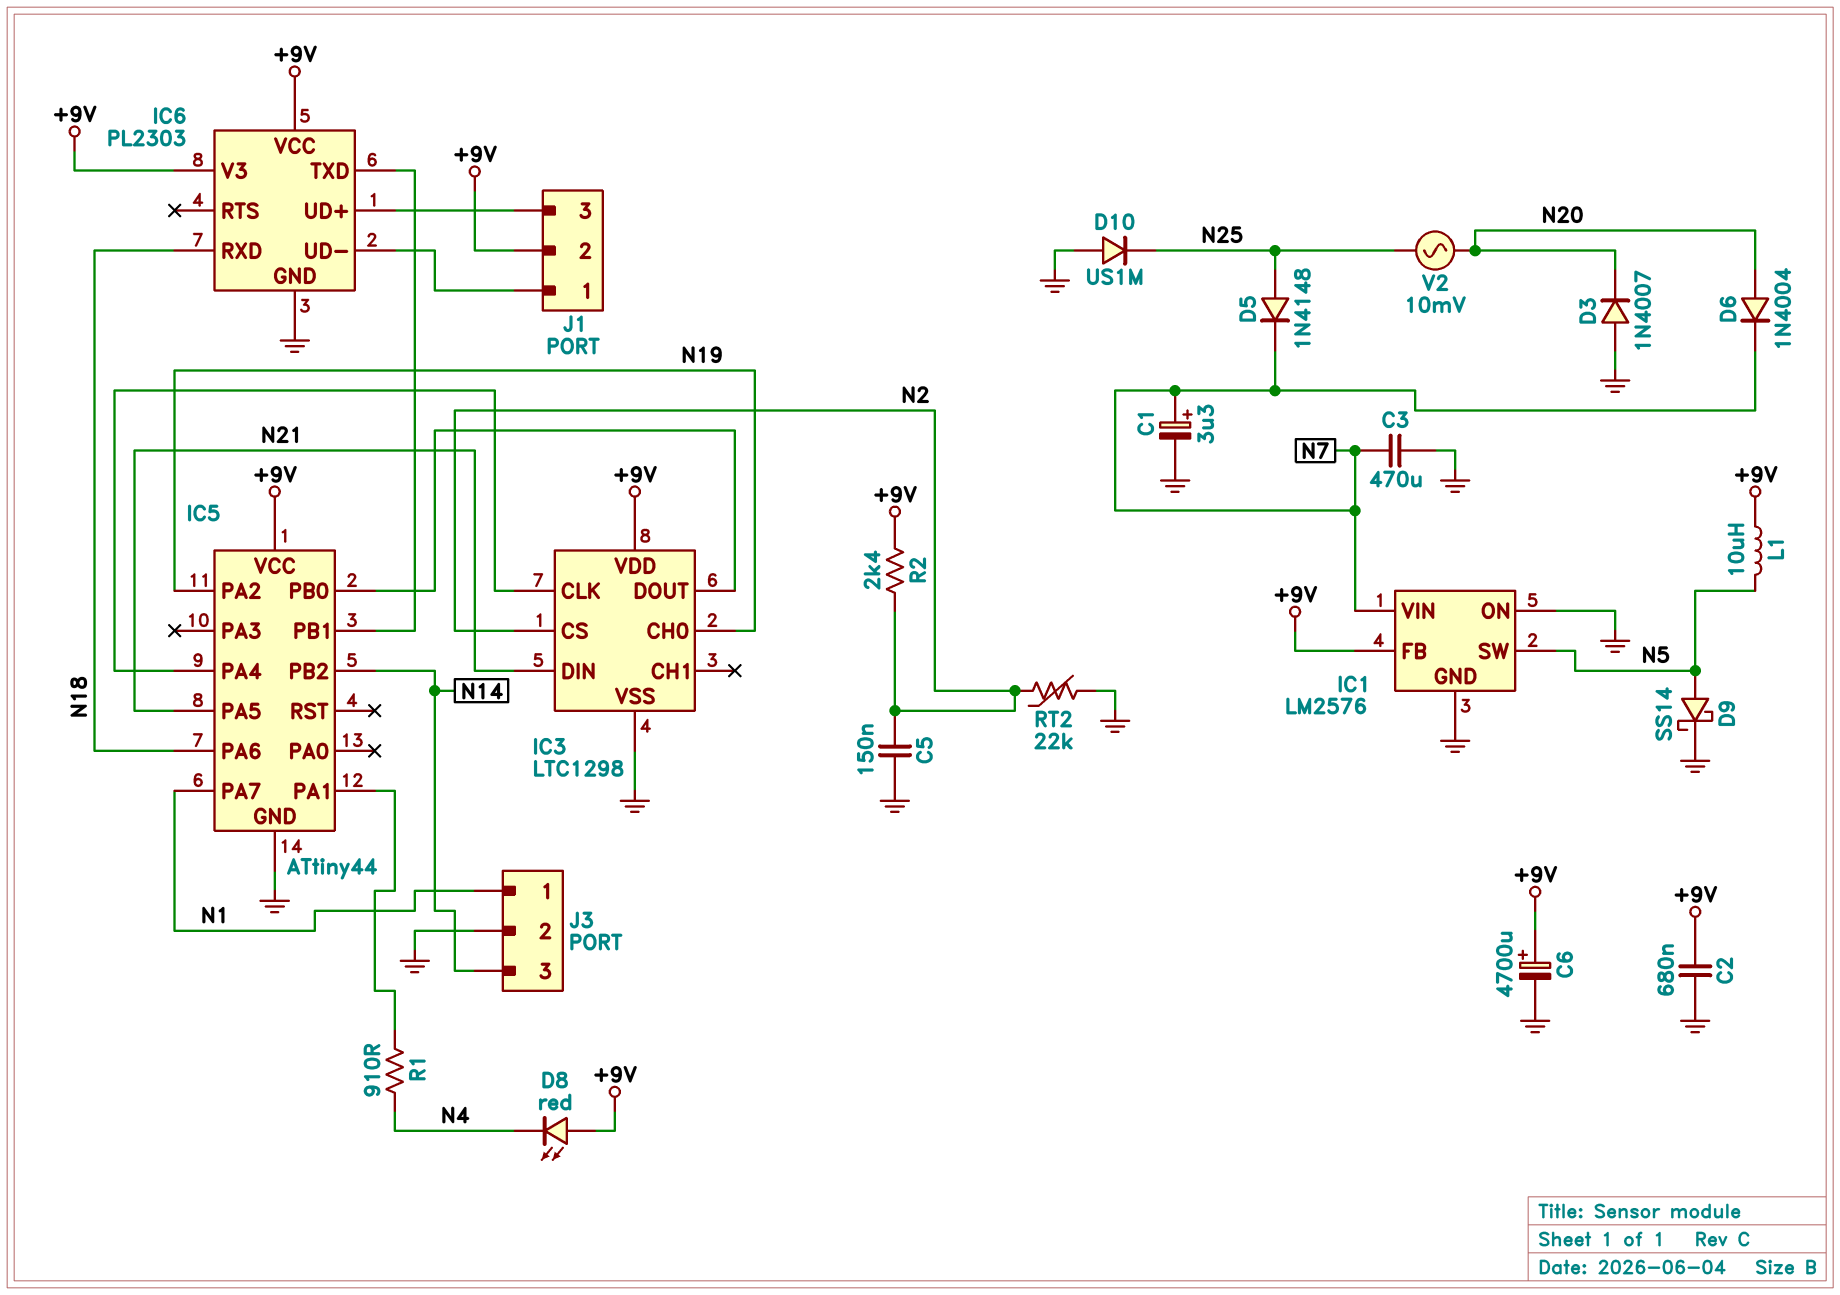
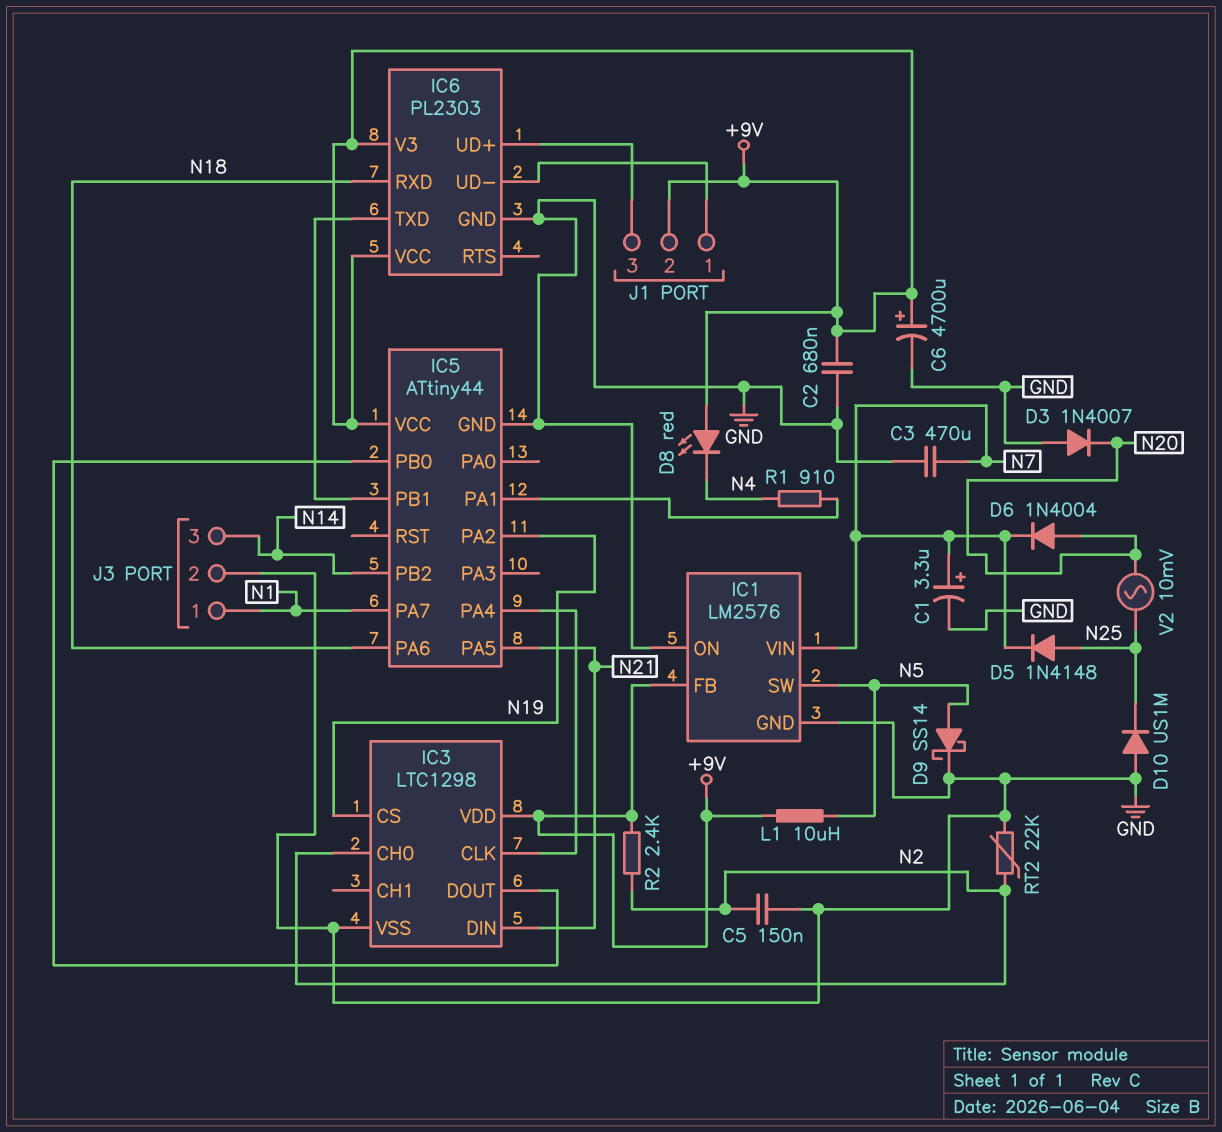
IC3 pin CH0: N19 -> N2
IC3 pin CS: N2 -> N19

